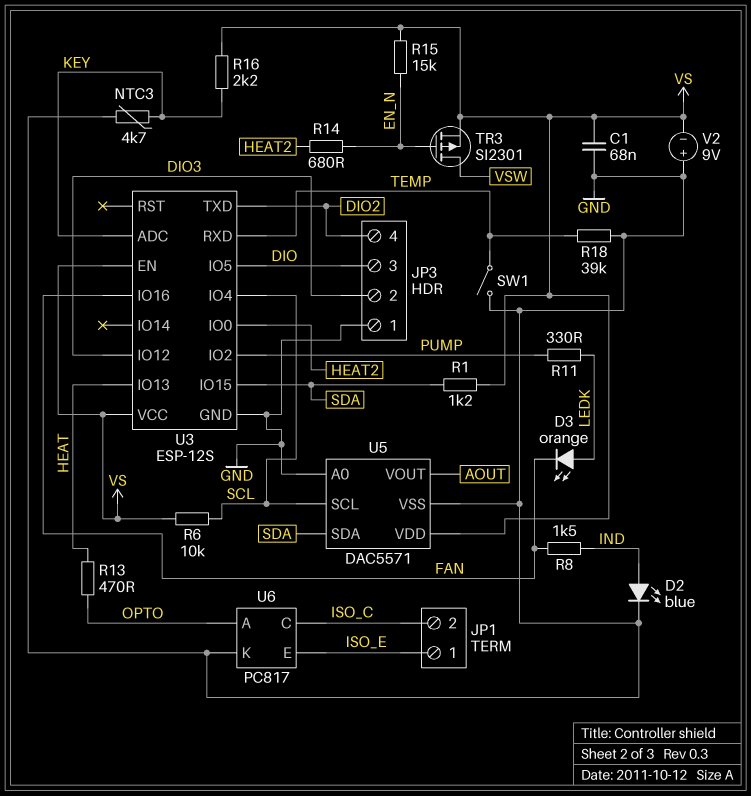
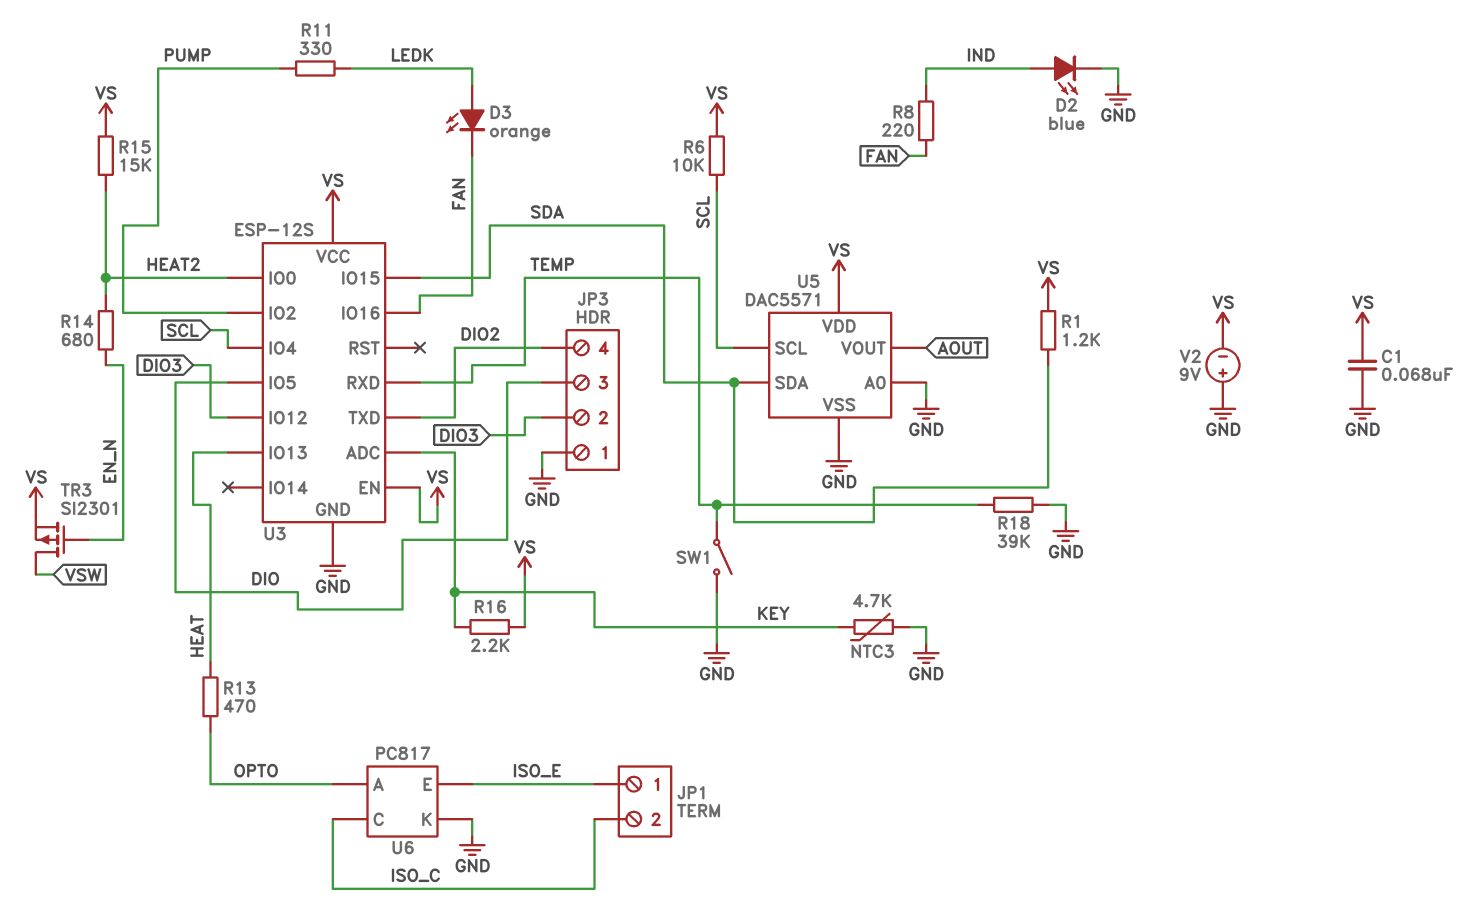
R8: 1.5k (FAN, IND) -> 220 (FAN, IND)
R15: 15k (EN_N, VS) -> 15k (HEAT2, VS)

